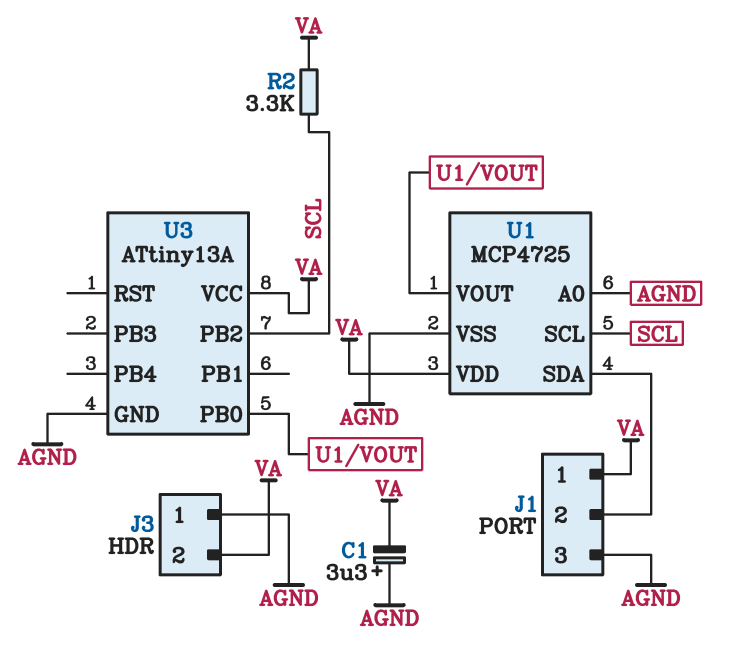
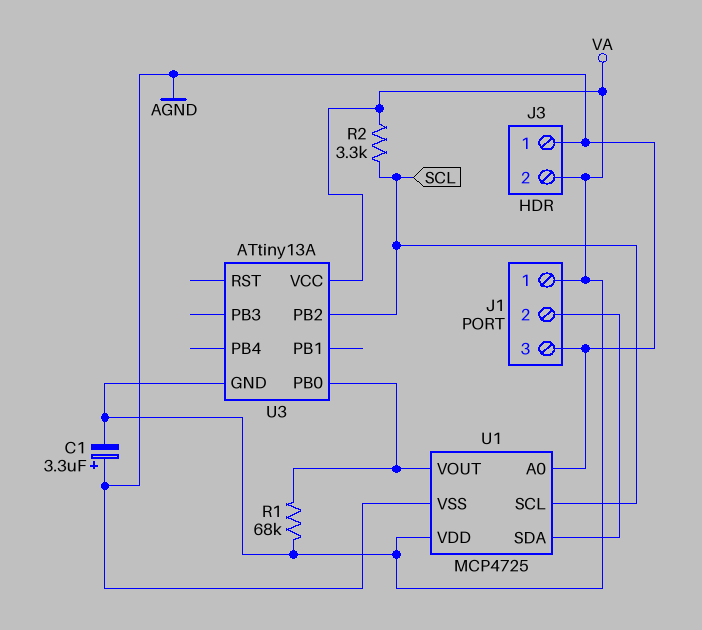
R1: none -> 68k (U1/VOUT, VA)
U3 pin GND: AGND -> VA

